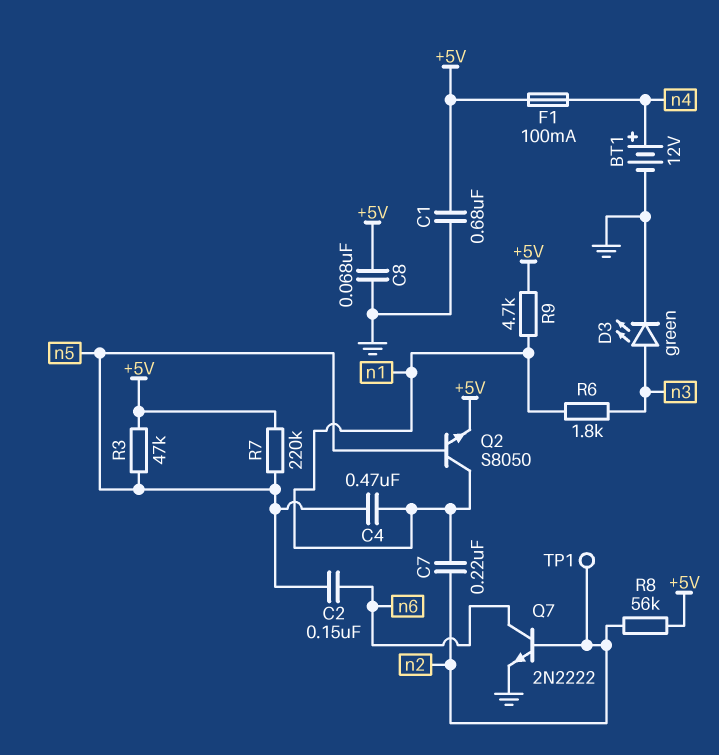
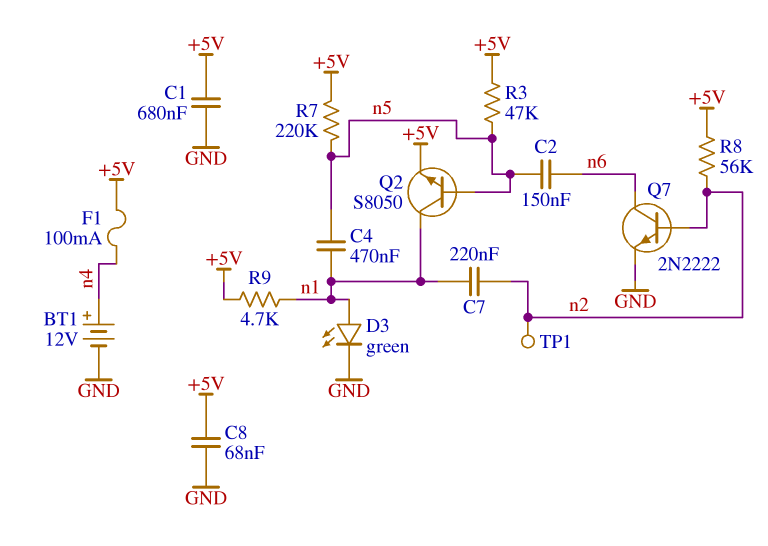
D3: LED green (A n3, K GND) -> LED green (A n1, K GND)
R6: 1.8k (n1, n3) -> none

